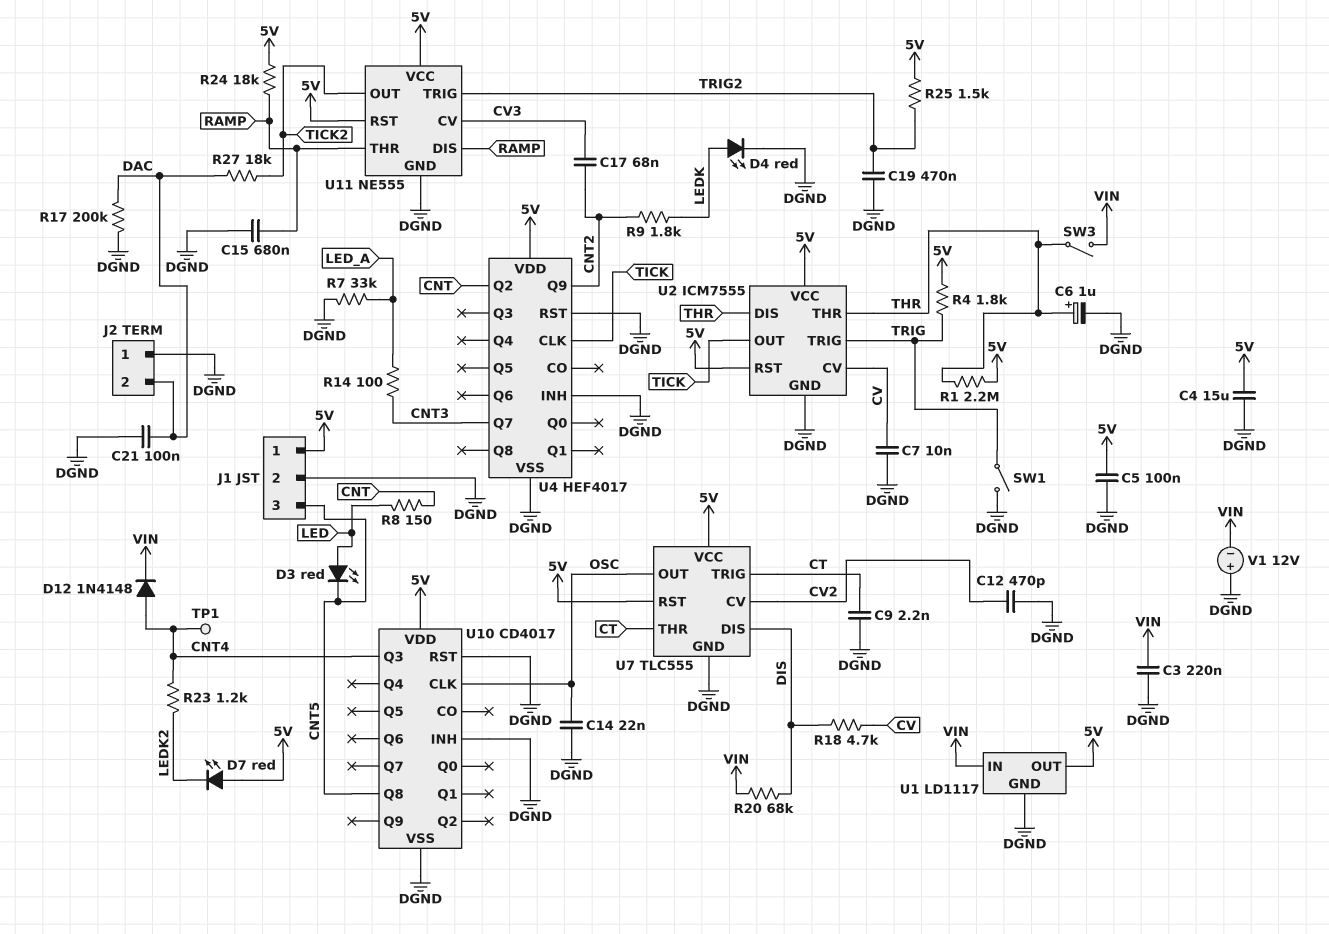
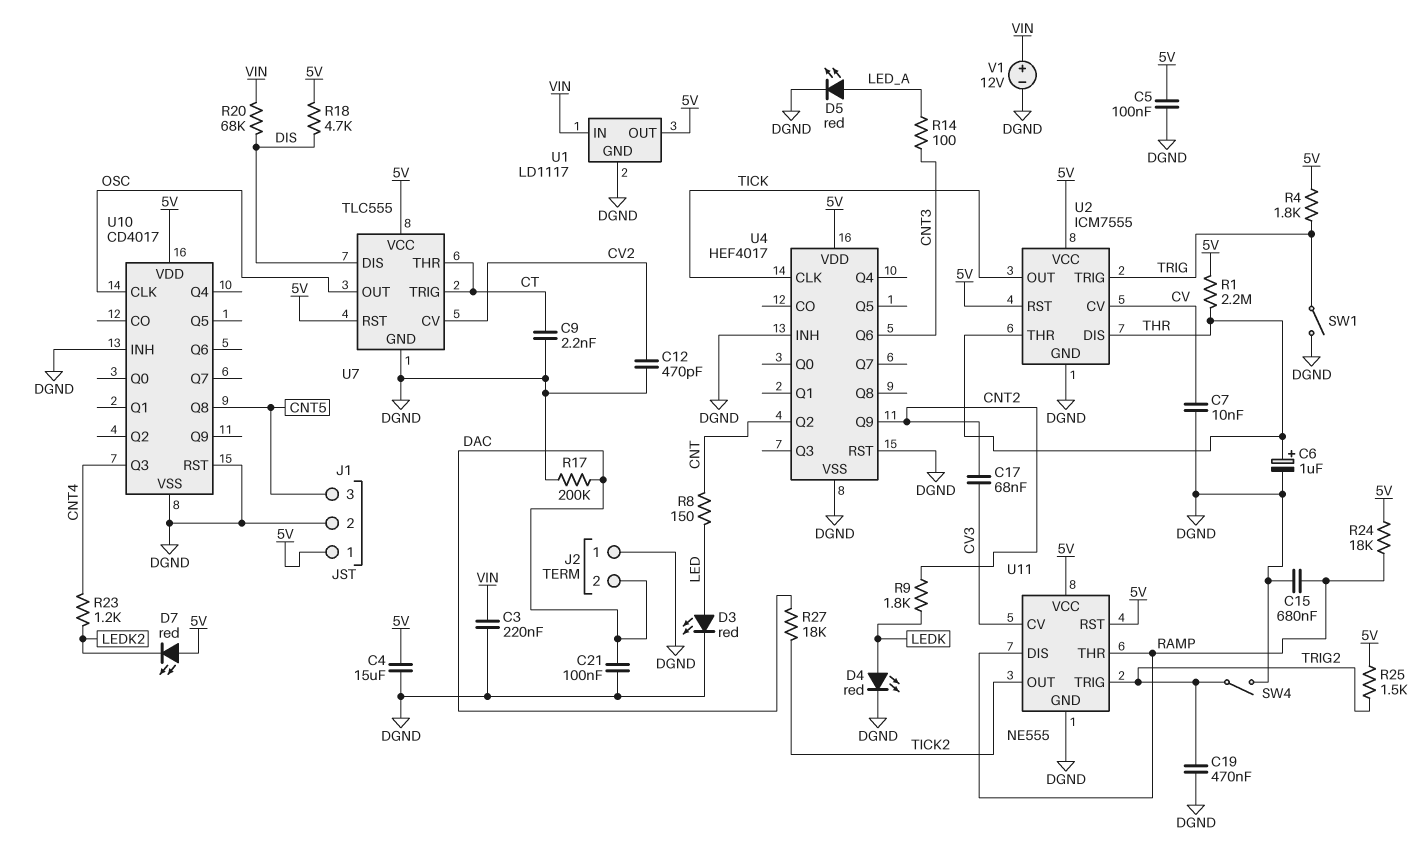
C14: 22nF (DGND, OSC) -> none
D3: LED red (A LED, K CNT5) -> LED red (A LED, K DGND)
D5: none -> LED red (A LED_A, K DGND)
D12: diode 1N4148 (A CNT4, K VIN) -> none
R7: 33k (DGND, LED_A) -> none
R18: 4.7k (CV, DIS) -> 4.7k (5V, DIS)
SW3: switch (THR, VIN) -> none
SW4: none -> switch (DGND, TRIG2)
TP1: test point (CNT4) -> none
U4 pin Q6: none -> CNT3
U4 pin Q7: CNT3 -> none
V1: 12V (plus DGND, minus VIN) -> 12V (plus VIN, minus DGND)

